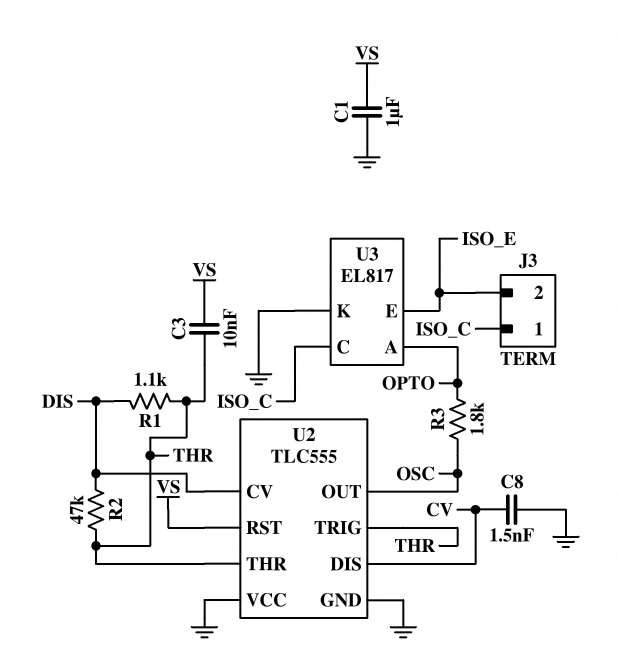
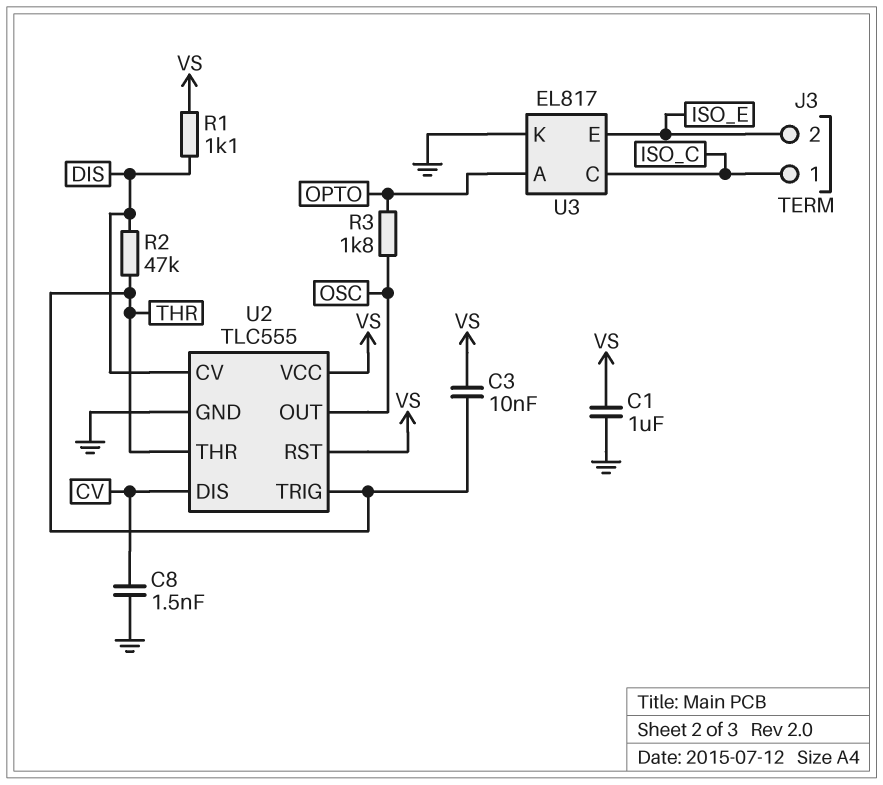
R1: 1.1k (DIS, THR) -> 1.1k (DIS, VS)
U2 pin VCC: GND -> VS

